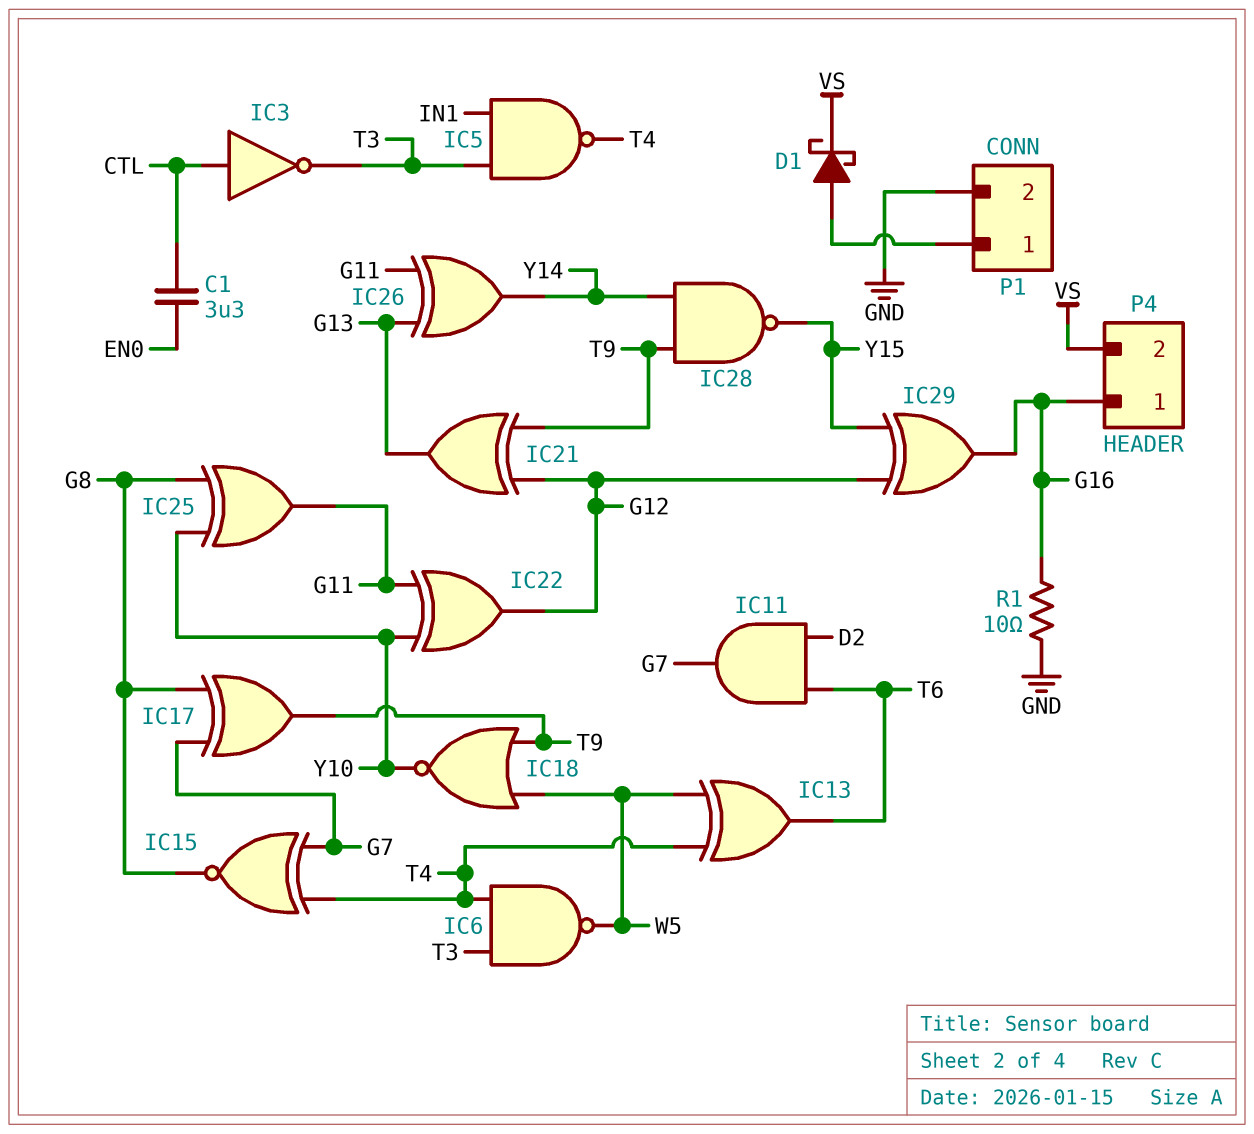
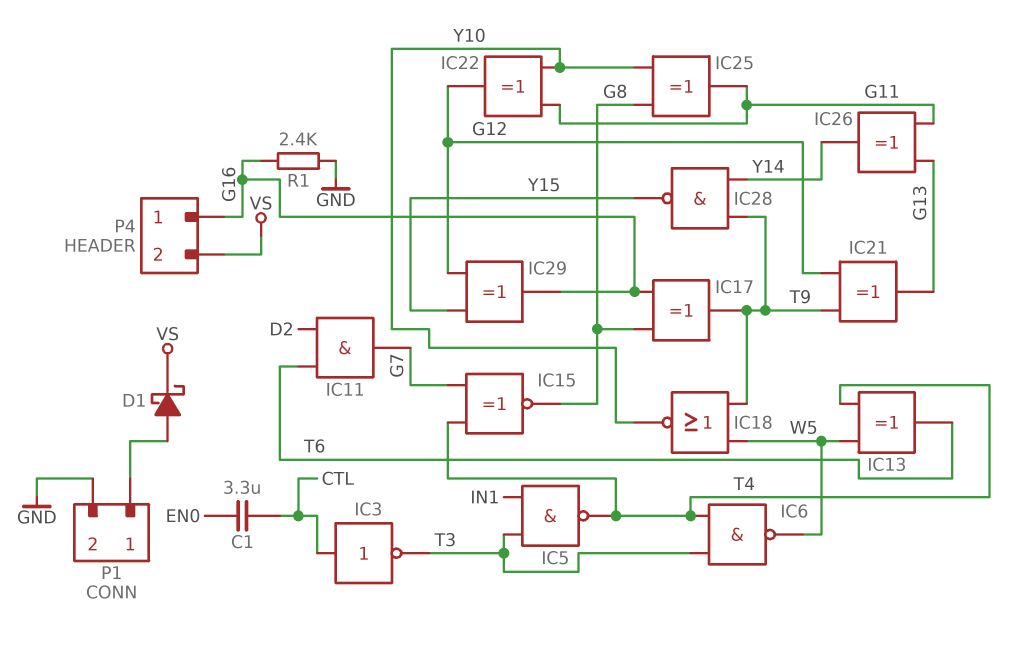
IC17: XOR (in G7, in G8, out T9) -> XOR (in G8, in G16, out T9)
R1: 10 (G16, GND) -> 2.4k (G16, GND)

